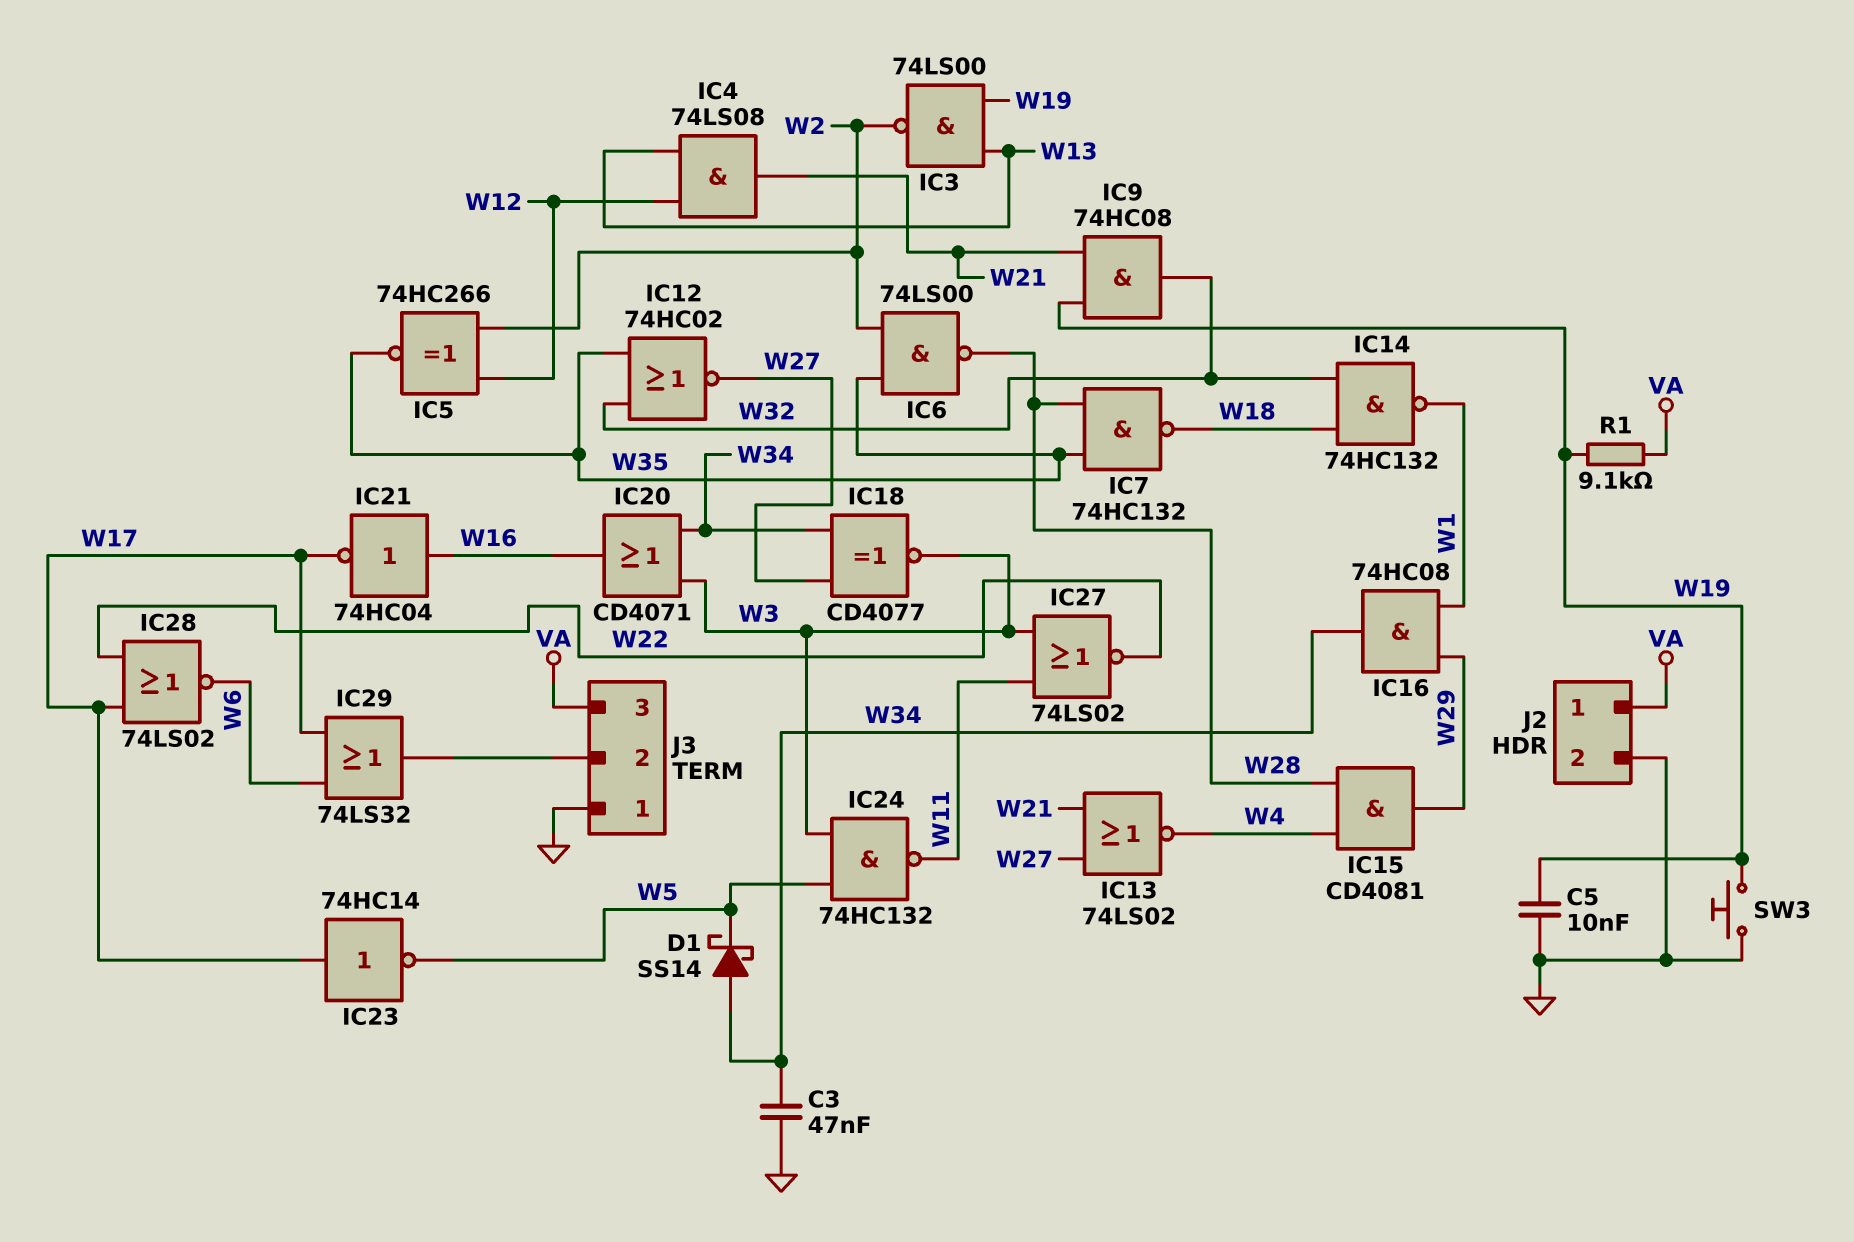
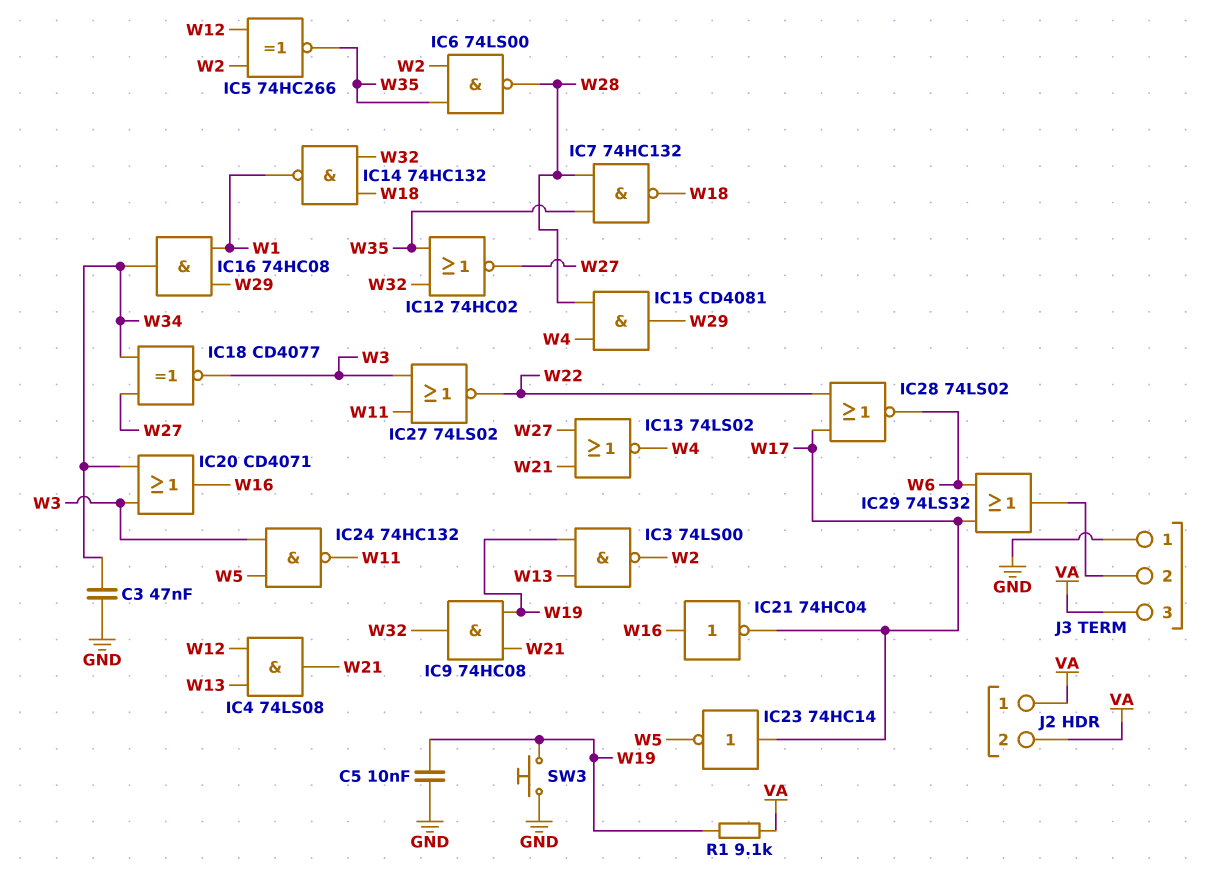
D1: schottky SS14 (A W34, K W5) -> none
J2 pin 2: GND -> VA

